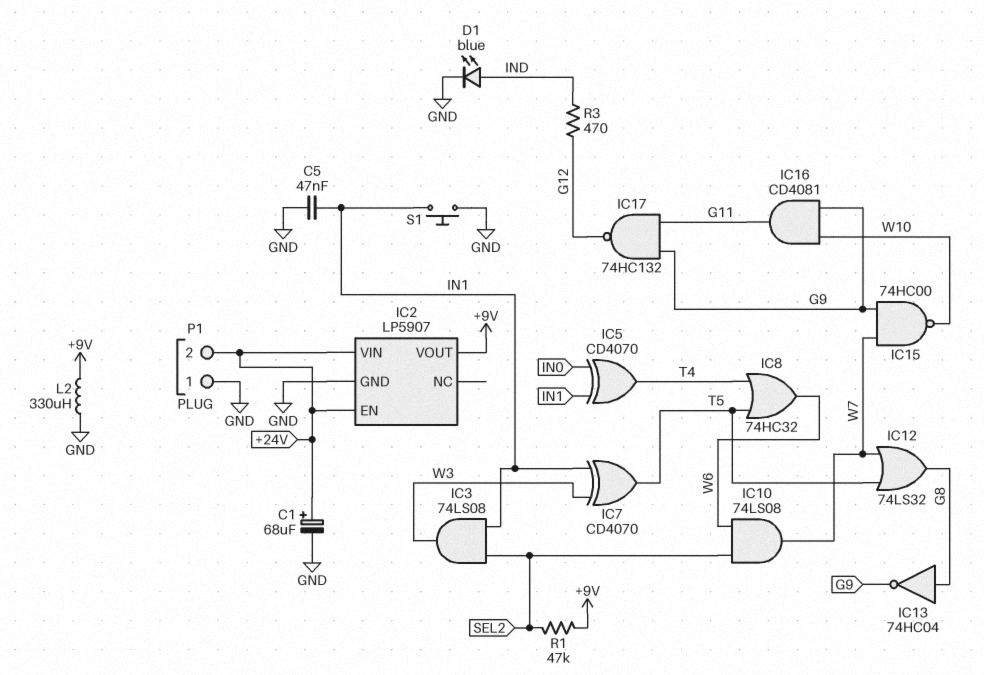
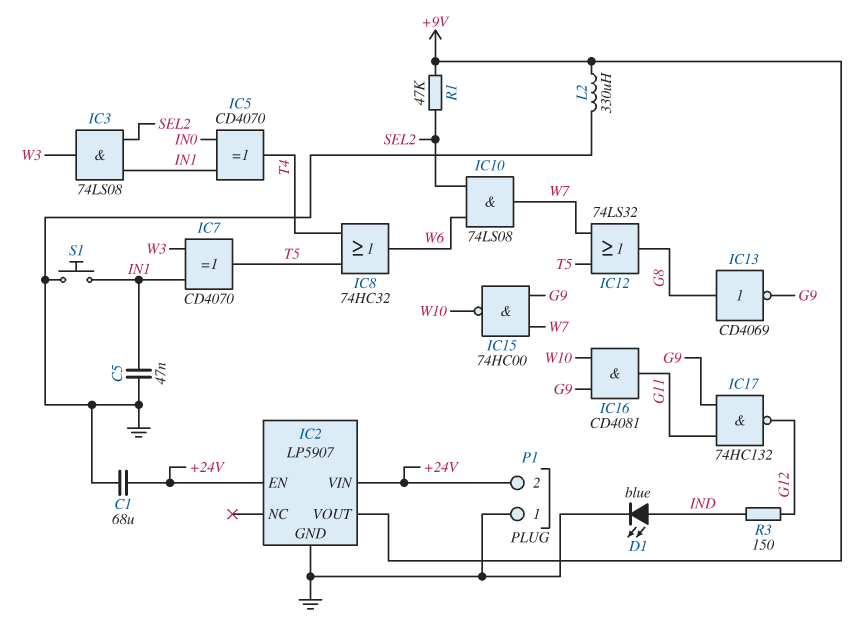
C1: 68uF (plus +24V, minus GND) -> 68uF (+24V, GND)
IC13: NOT 74HC04 (in G8, out G9) -> NOT CD4069 (in G8, out G9)
R3: 470 (G12, IND) -> 150 (G12, IND)

